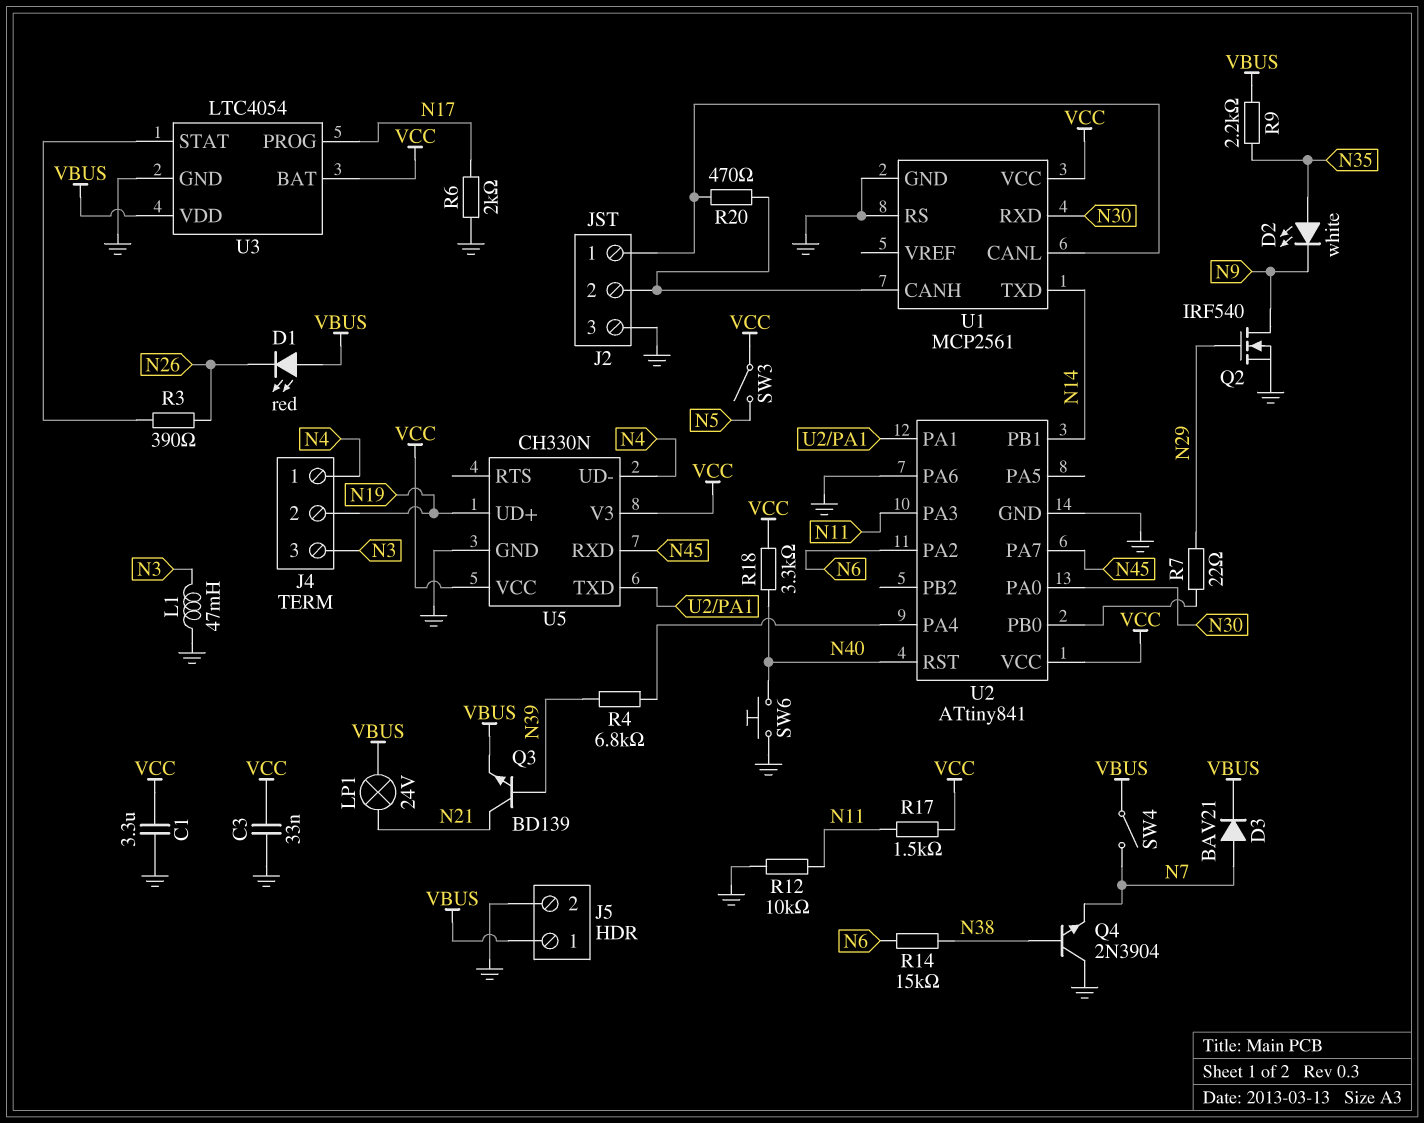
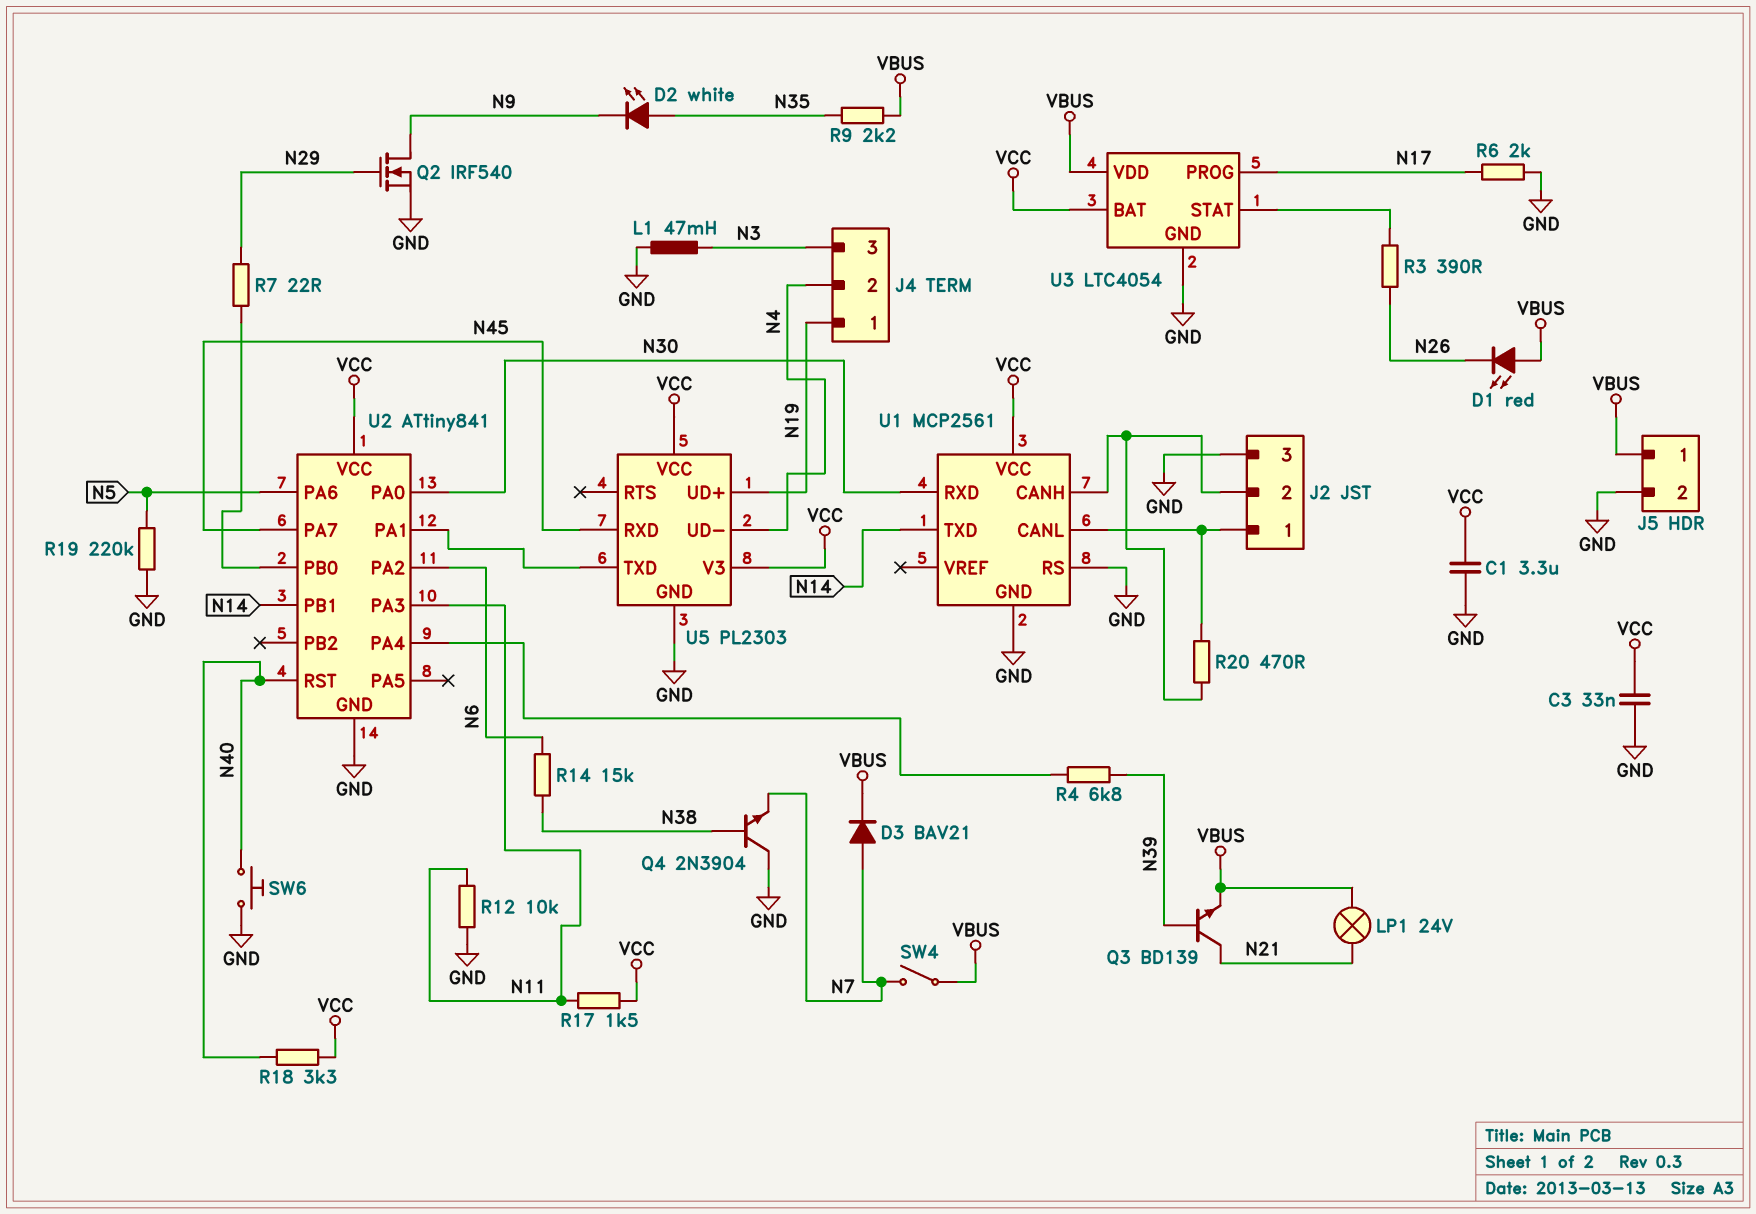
J4 pin 1: N4 -> N19
J4 pin 2: N19 -> N4
R19: none -> 220k (GND, N5)
SW3: switch (N5, VCC) -> none
U2 pin PA6: GND -> N5
U5: CH330N -> PL2303

